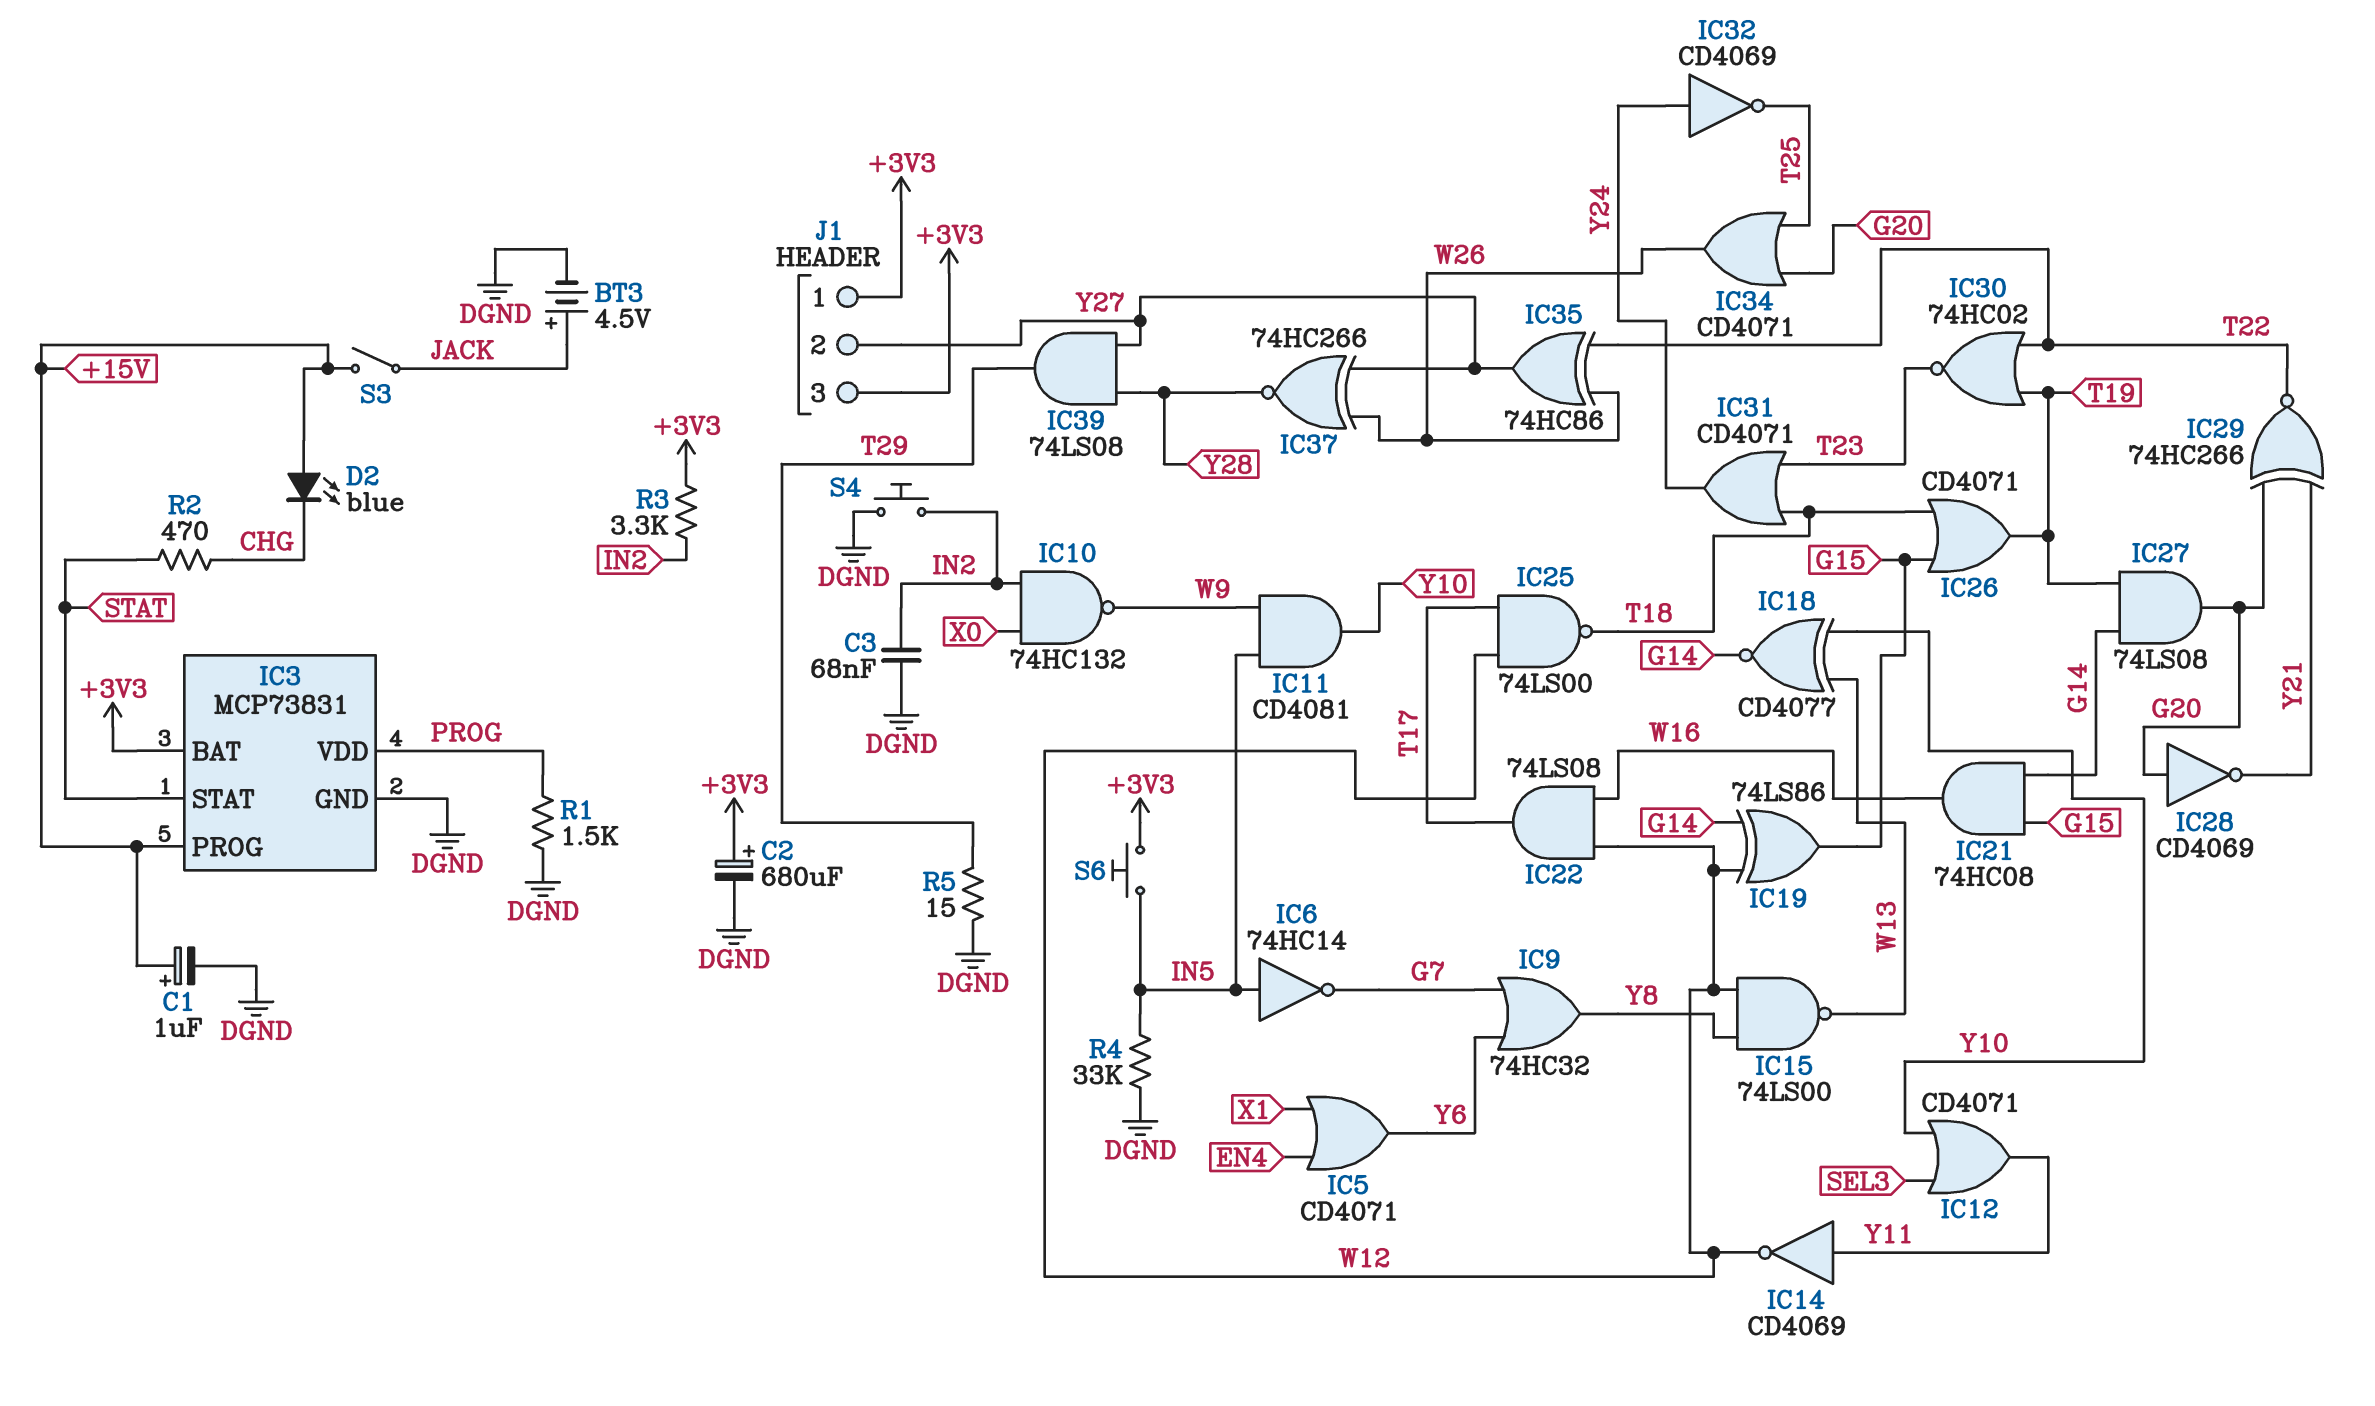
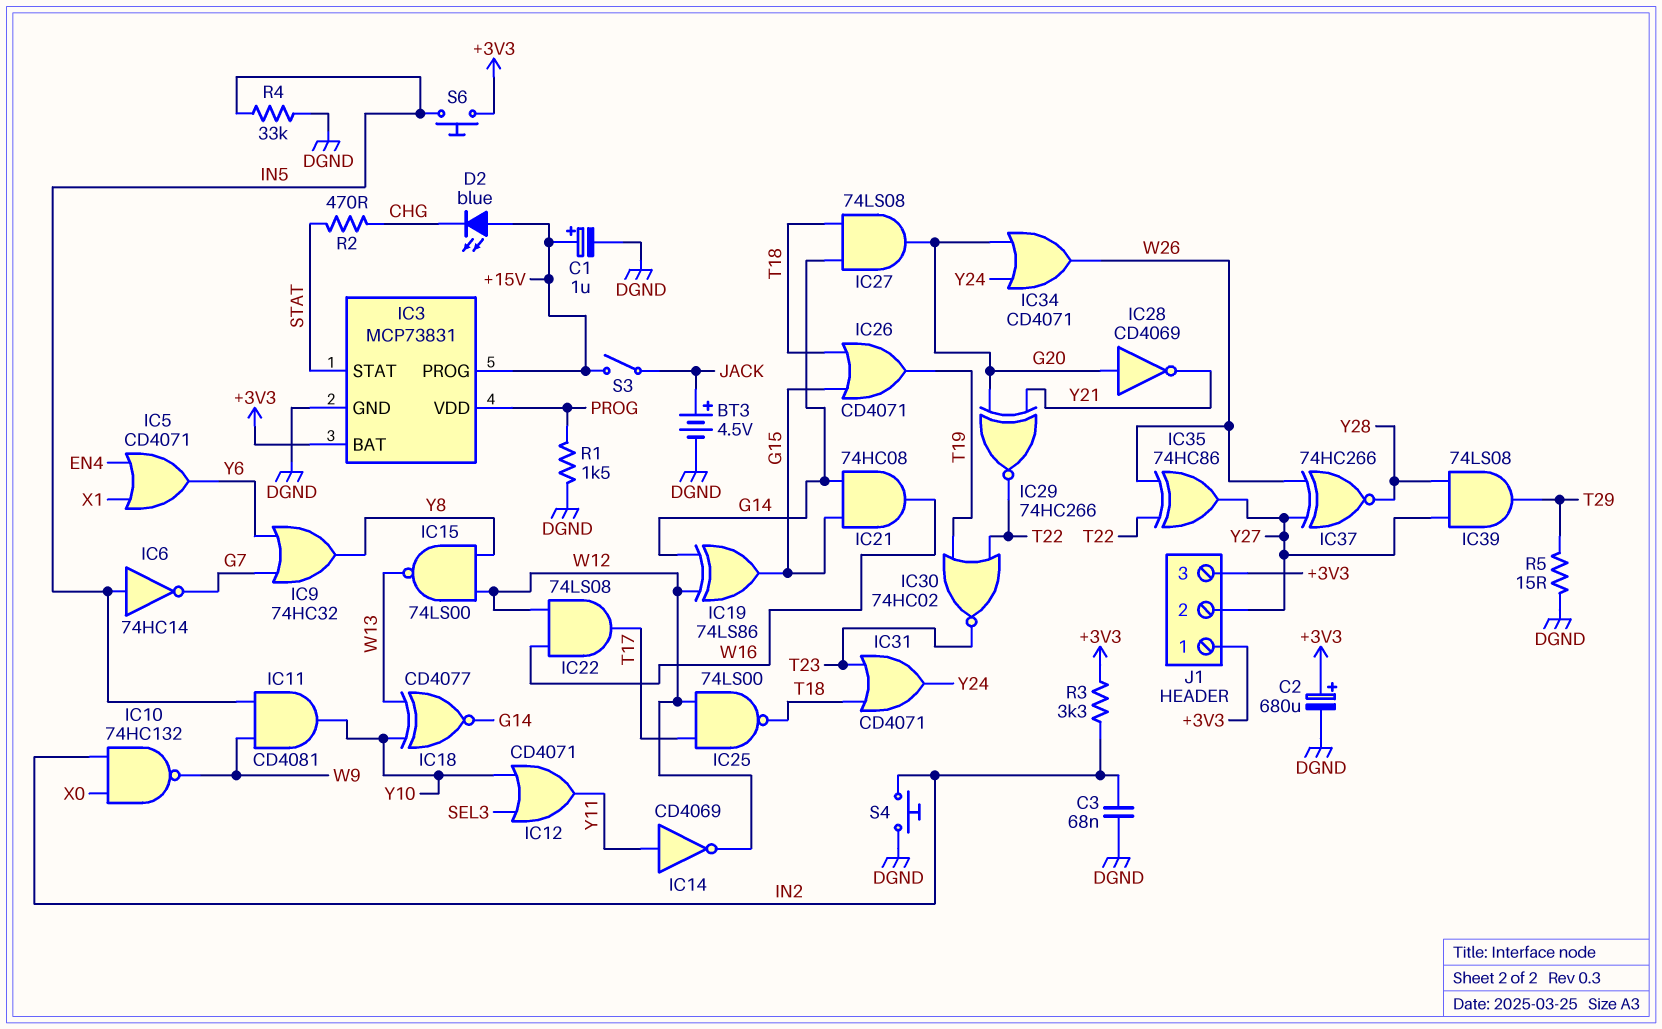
IC27: AND 74LS08 (in G14, in T19, out G20) -> AND 74LS08 (in G14, in T18, out G20)
IC32: NOT CD4069 (in Y24, out T25) -> none
IC34: OR CD4071 (in G20, in T25, out W26) -> OR CD4071 (in G20, in Y24, out W26)

